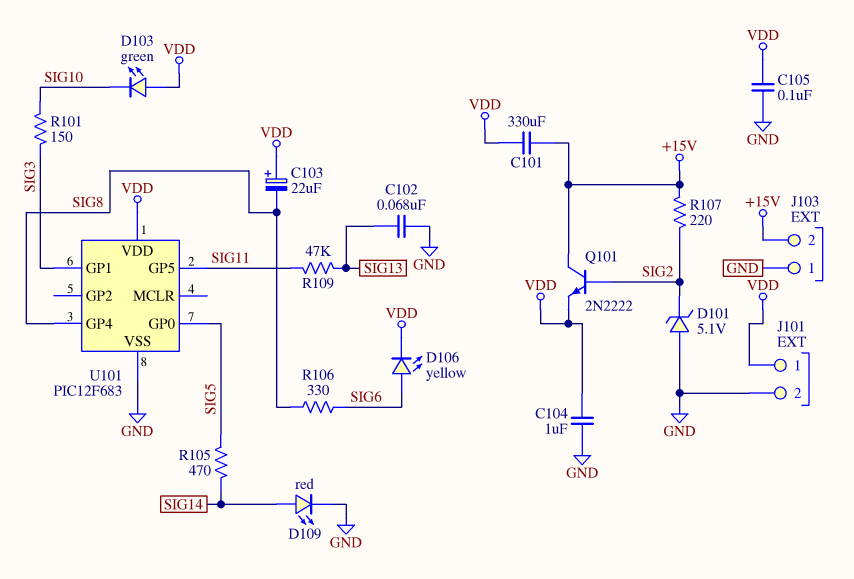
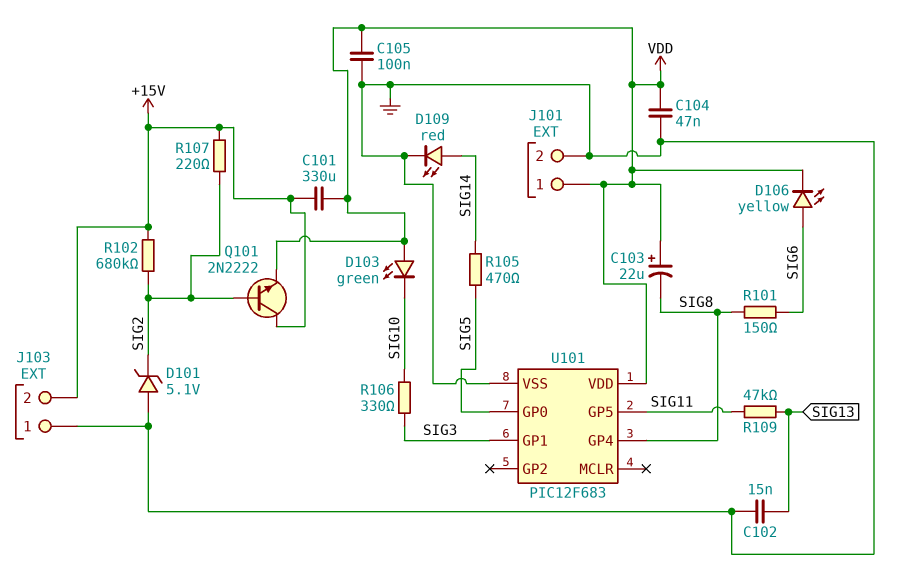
C102: 68nF (GND, SIG13) -> 15nF (GND, SIG13)
C104: 1uF (GND, VDD) -> 47nF (GND, VDD)
R101: 150 (SIG3, SIG10) -> 150 (SIG6, SIG8)
R102: none -> 680k (+15V, SIG2)
R106: 330 (SIG6, SIG8) -> 330 (SIG3, SIG10)

